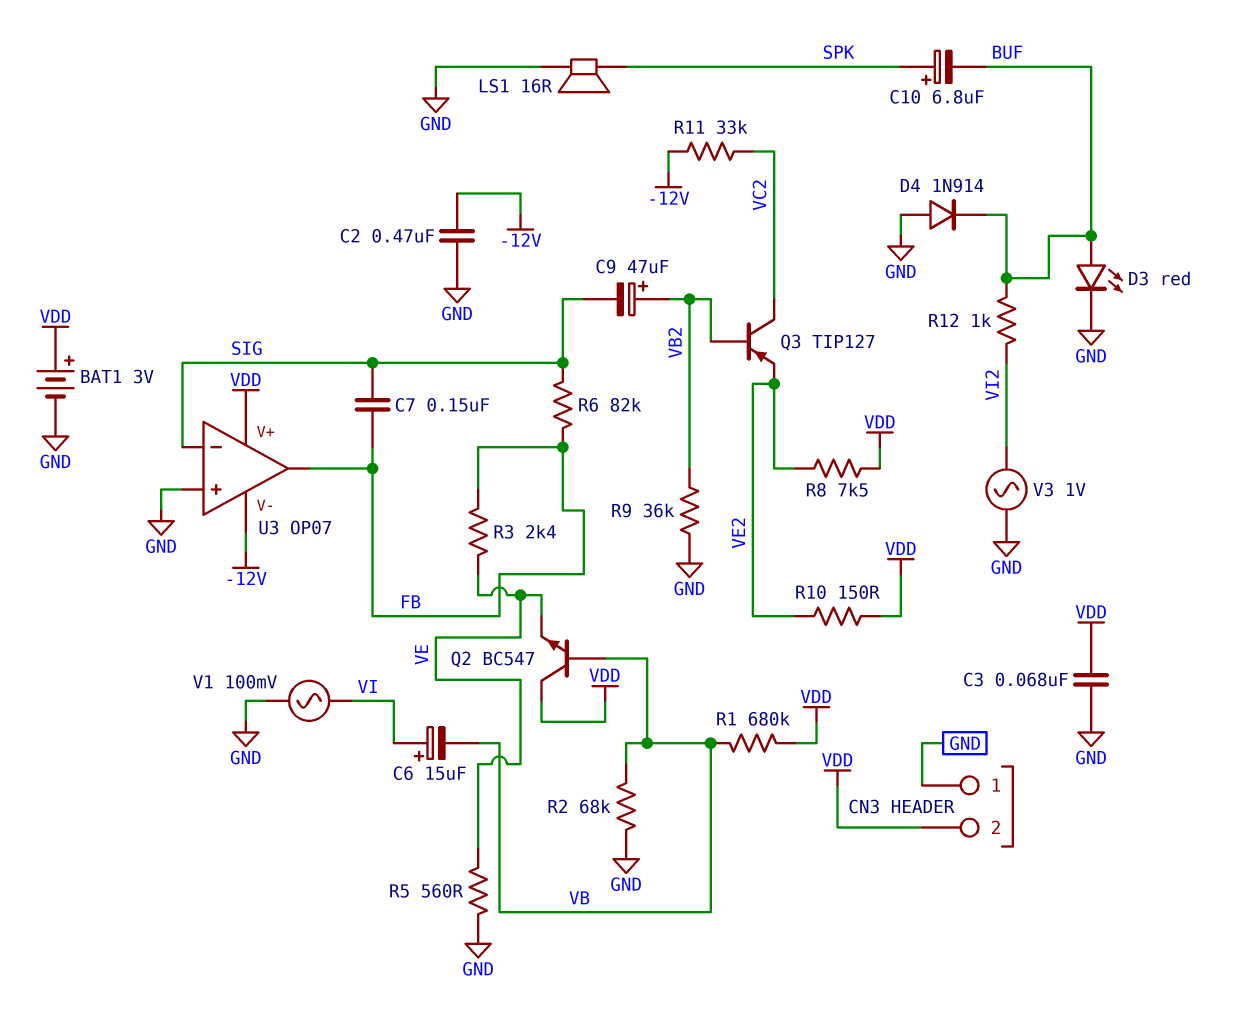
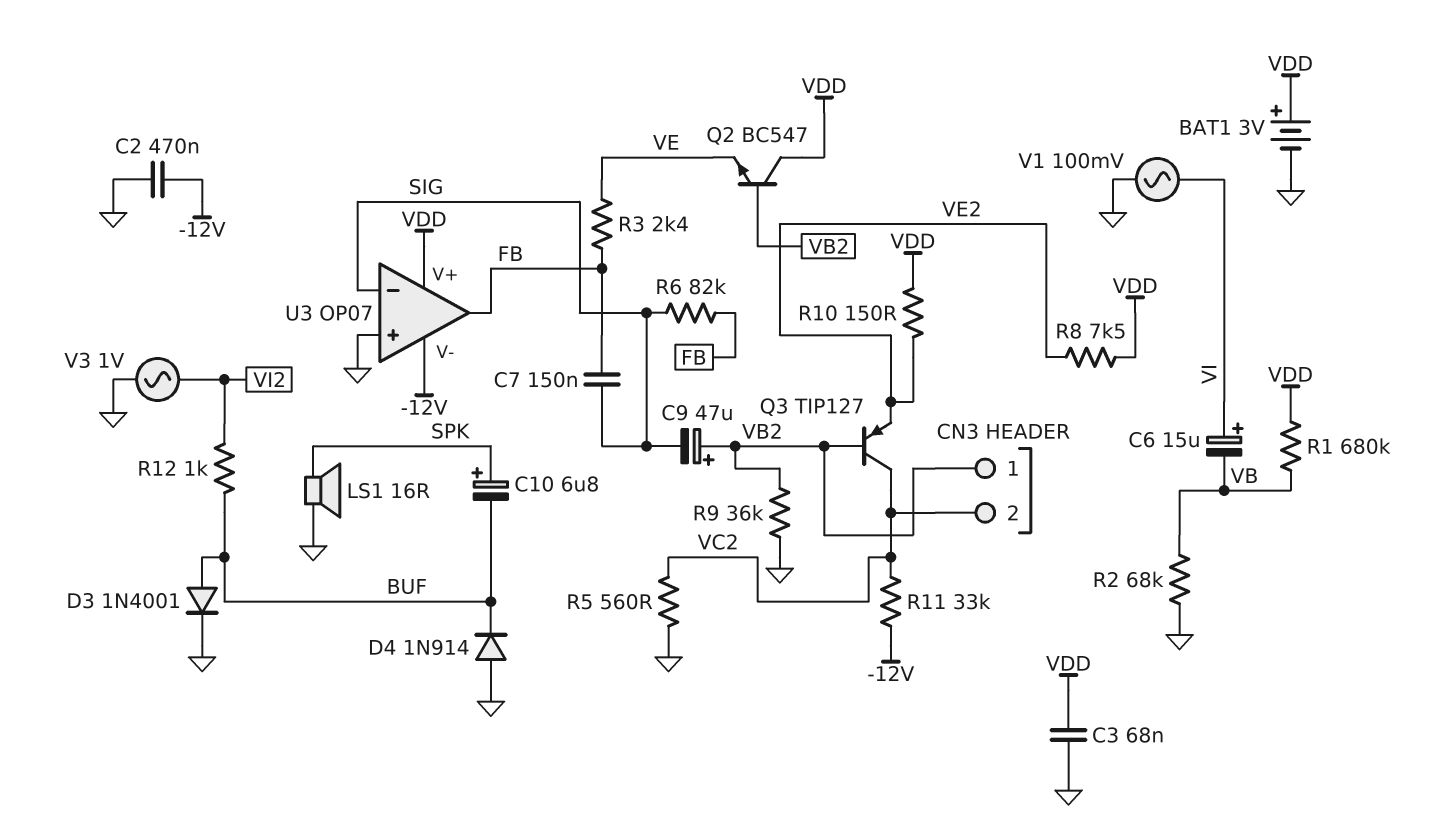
CN3 pin 1: GND -> VB2
CN3 pin 2: VDD -> VC2
D3: LED red (A BUF, K GND) -> diode 1N4001 (A BUF, K GND)
Q2: NPN BC547 (B VB, C VDD, E VE) -> NPN BC547 (B VB2, C VDD, E VE)
R5: 560 (GND, VE) -> 560 (GND, VC2)

